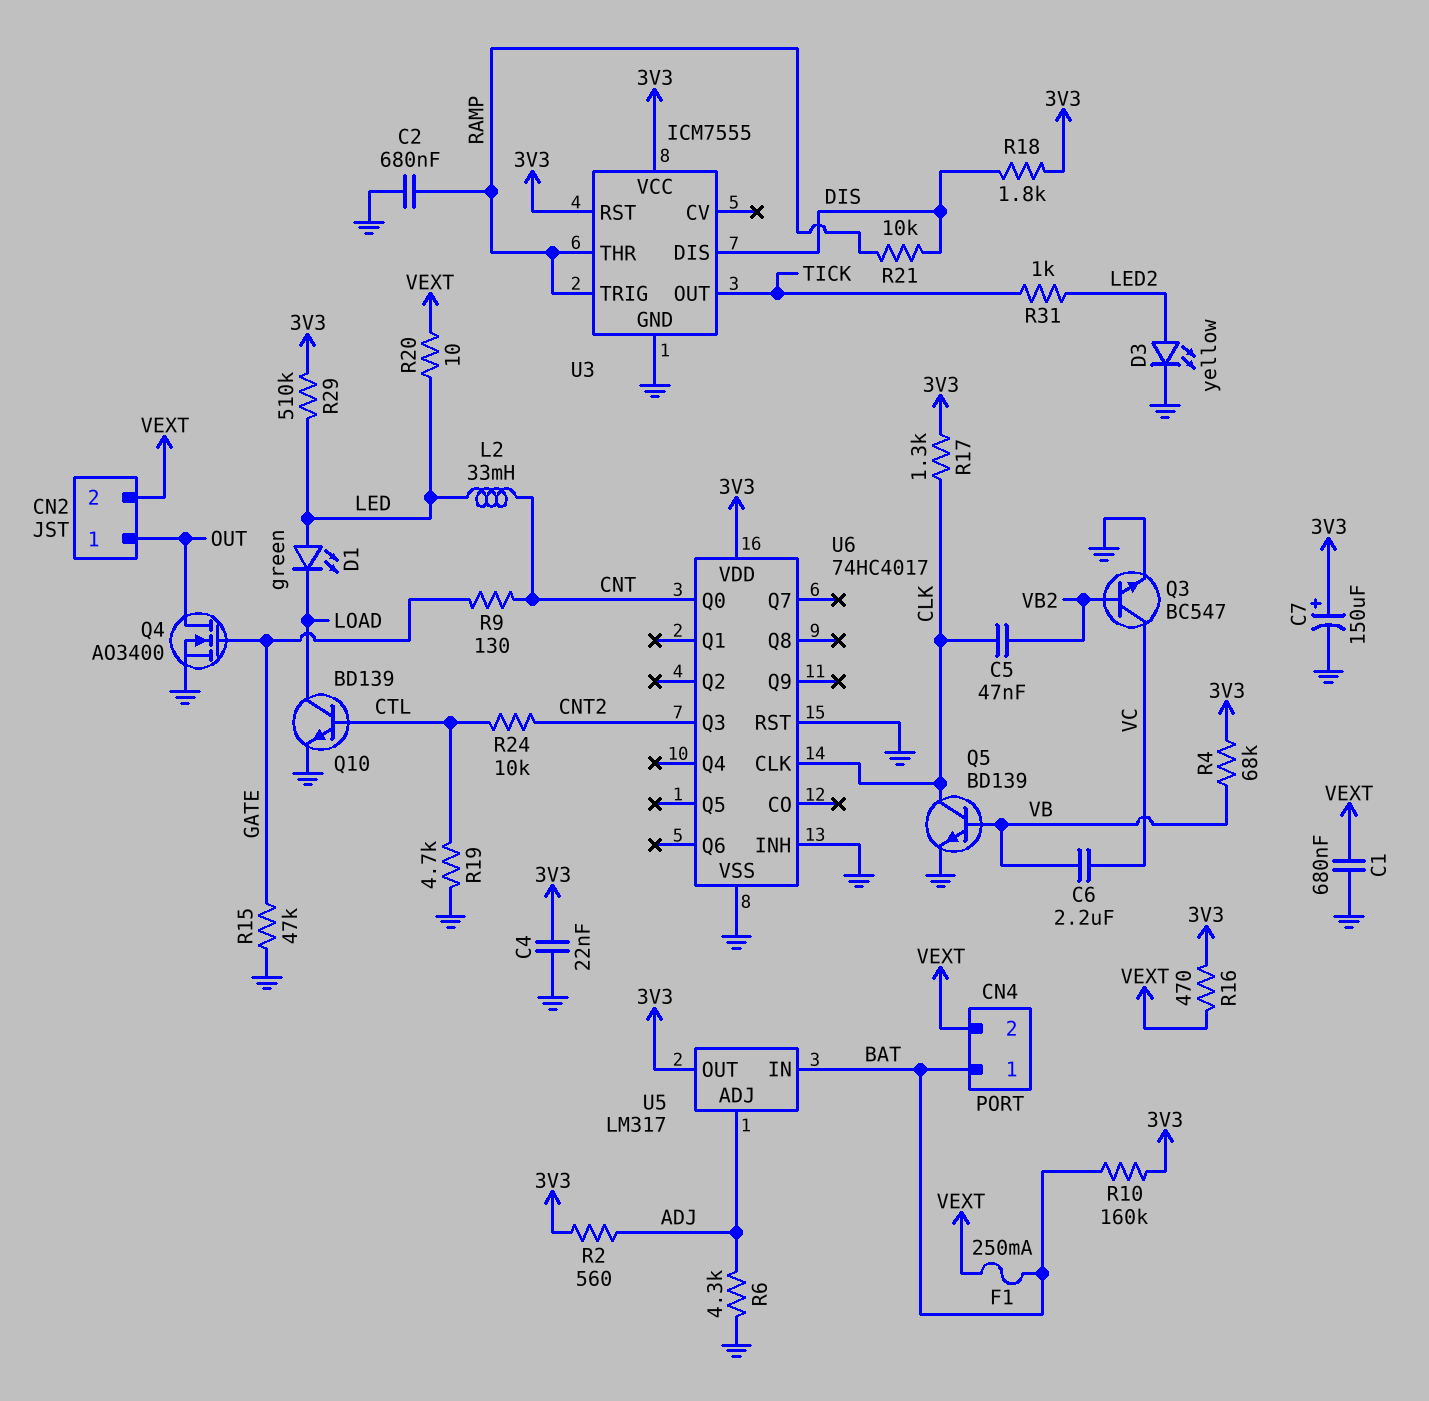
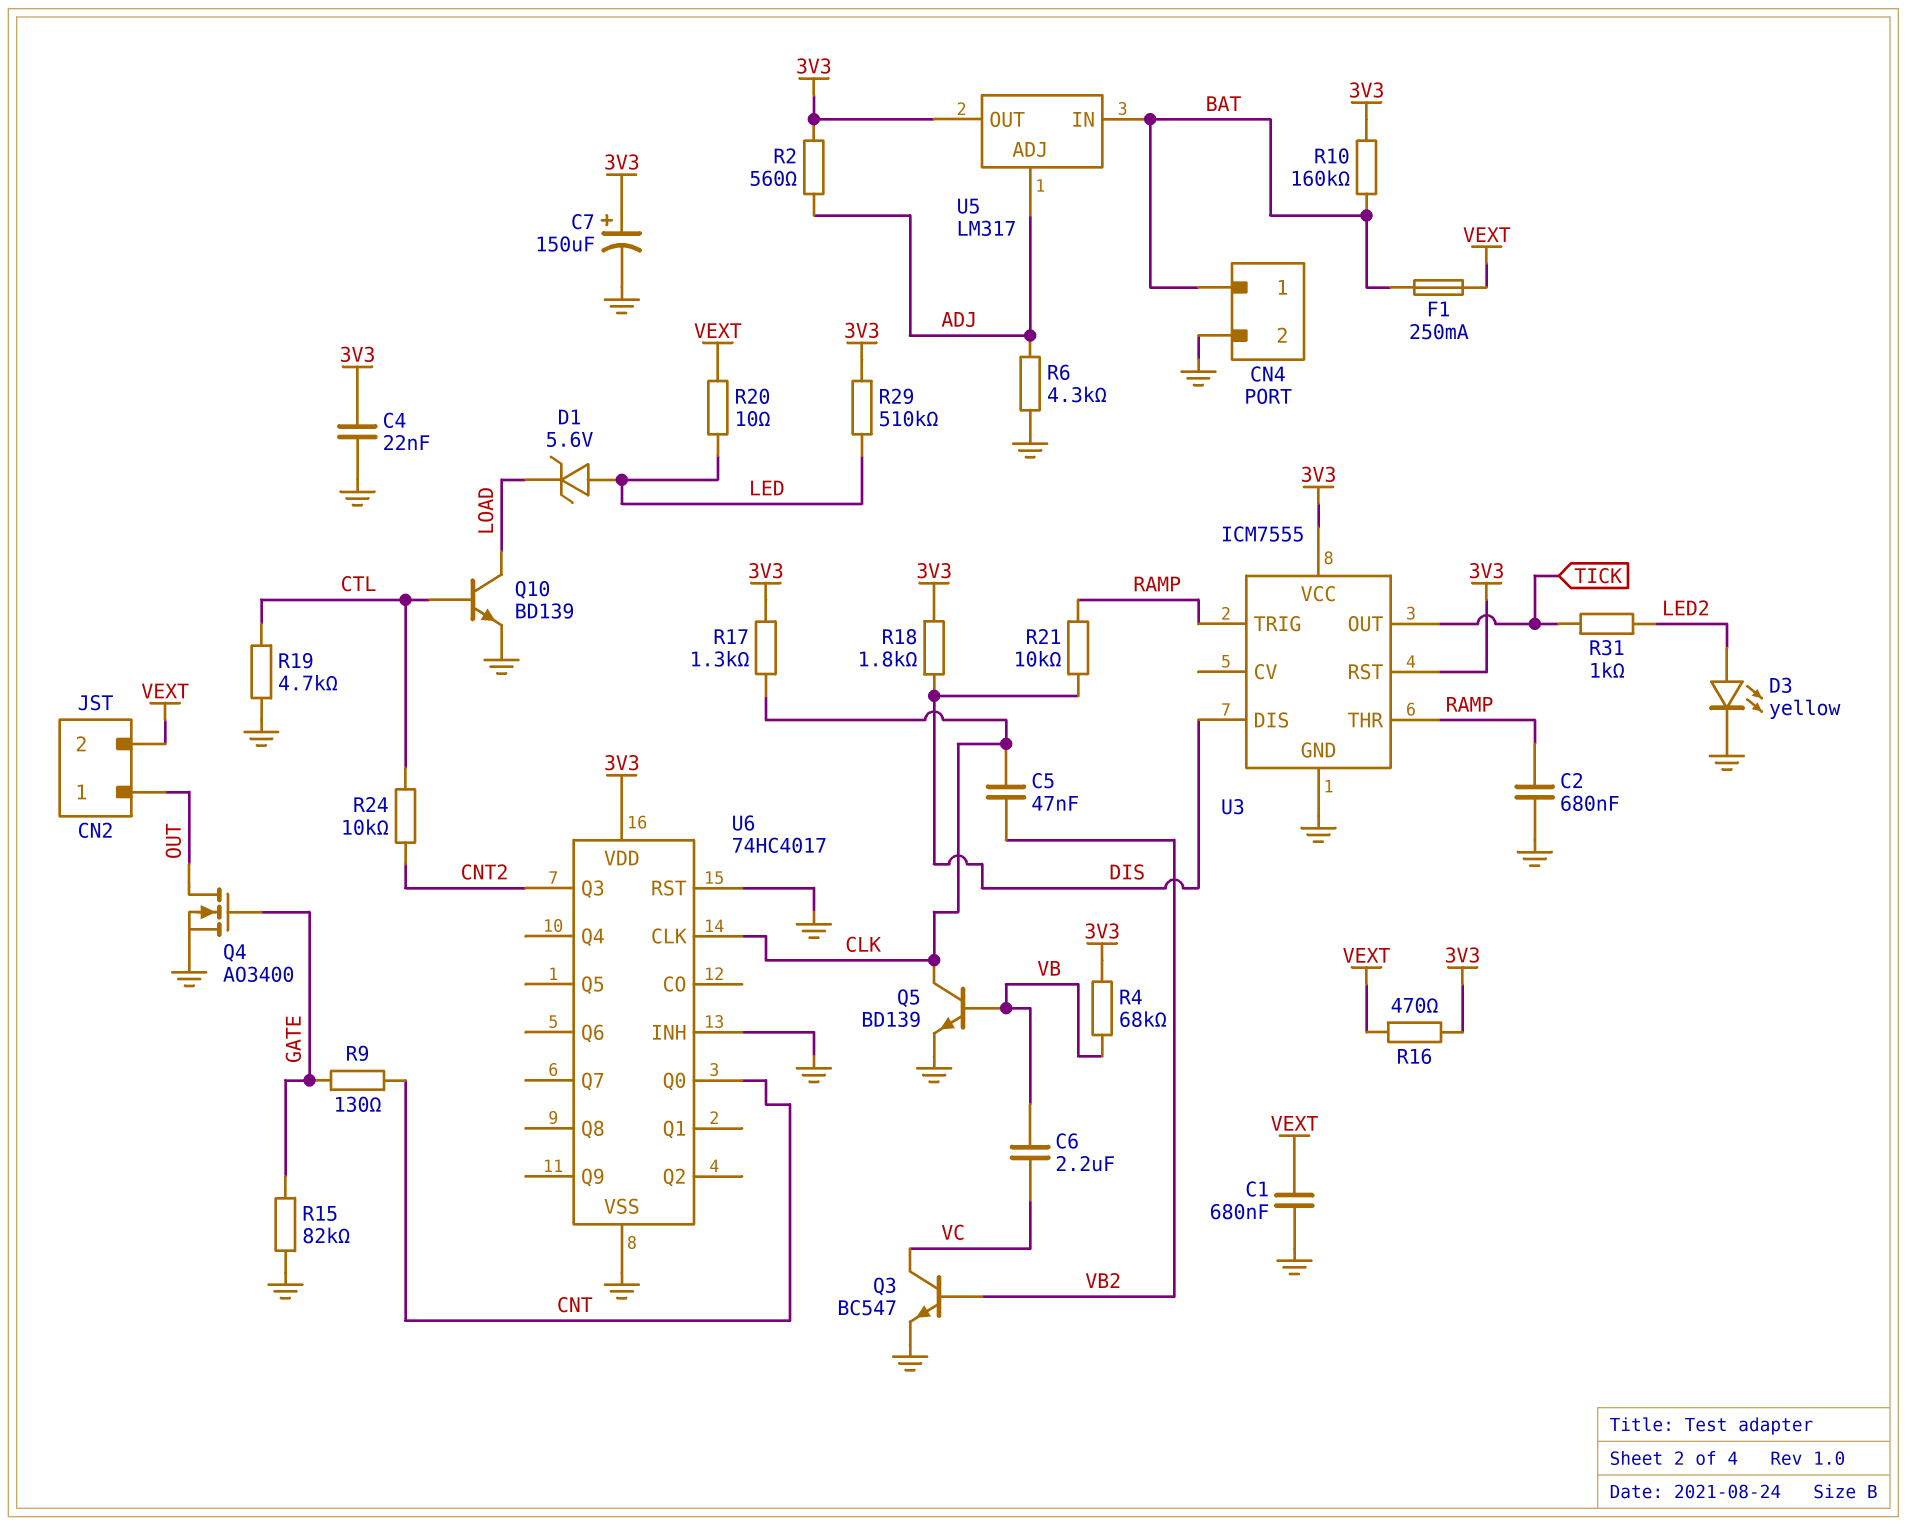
CN4 pin 2: VEXT -> GND
D1: LED green (A LED, K LOAD) -> zener 5.6V (A LED, K LOAD)
L2: 33mH (CNT, LED) -> none
R15: 47k (GATE, GND) -> 82k (GATE, GND)

